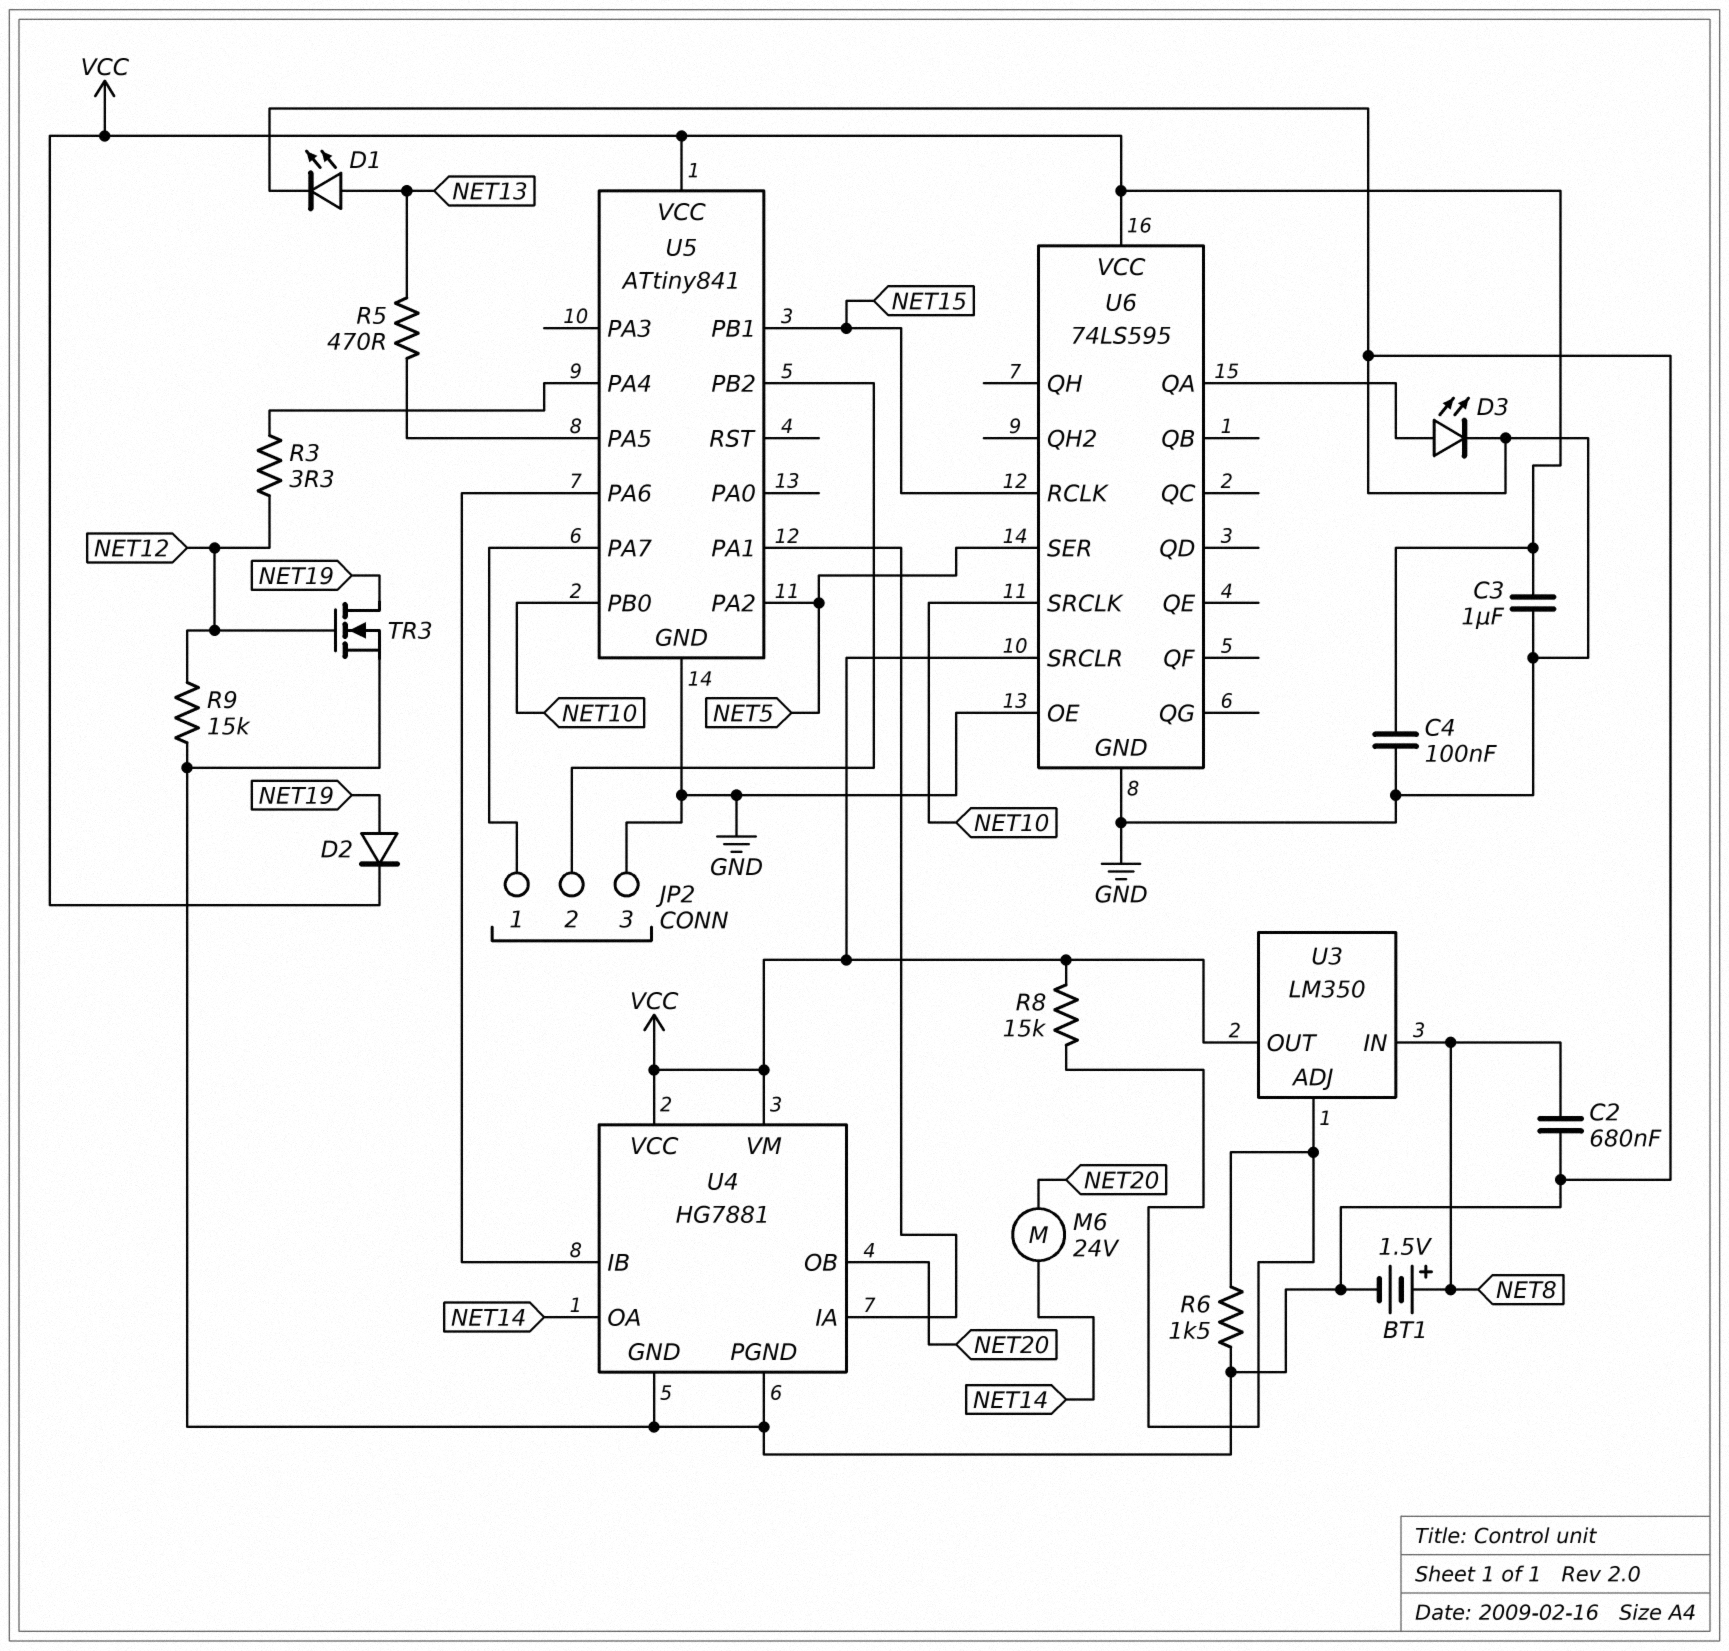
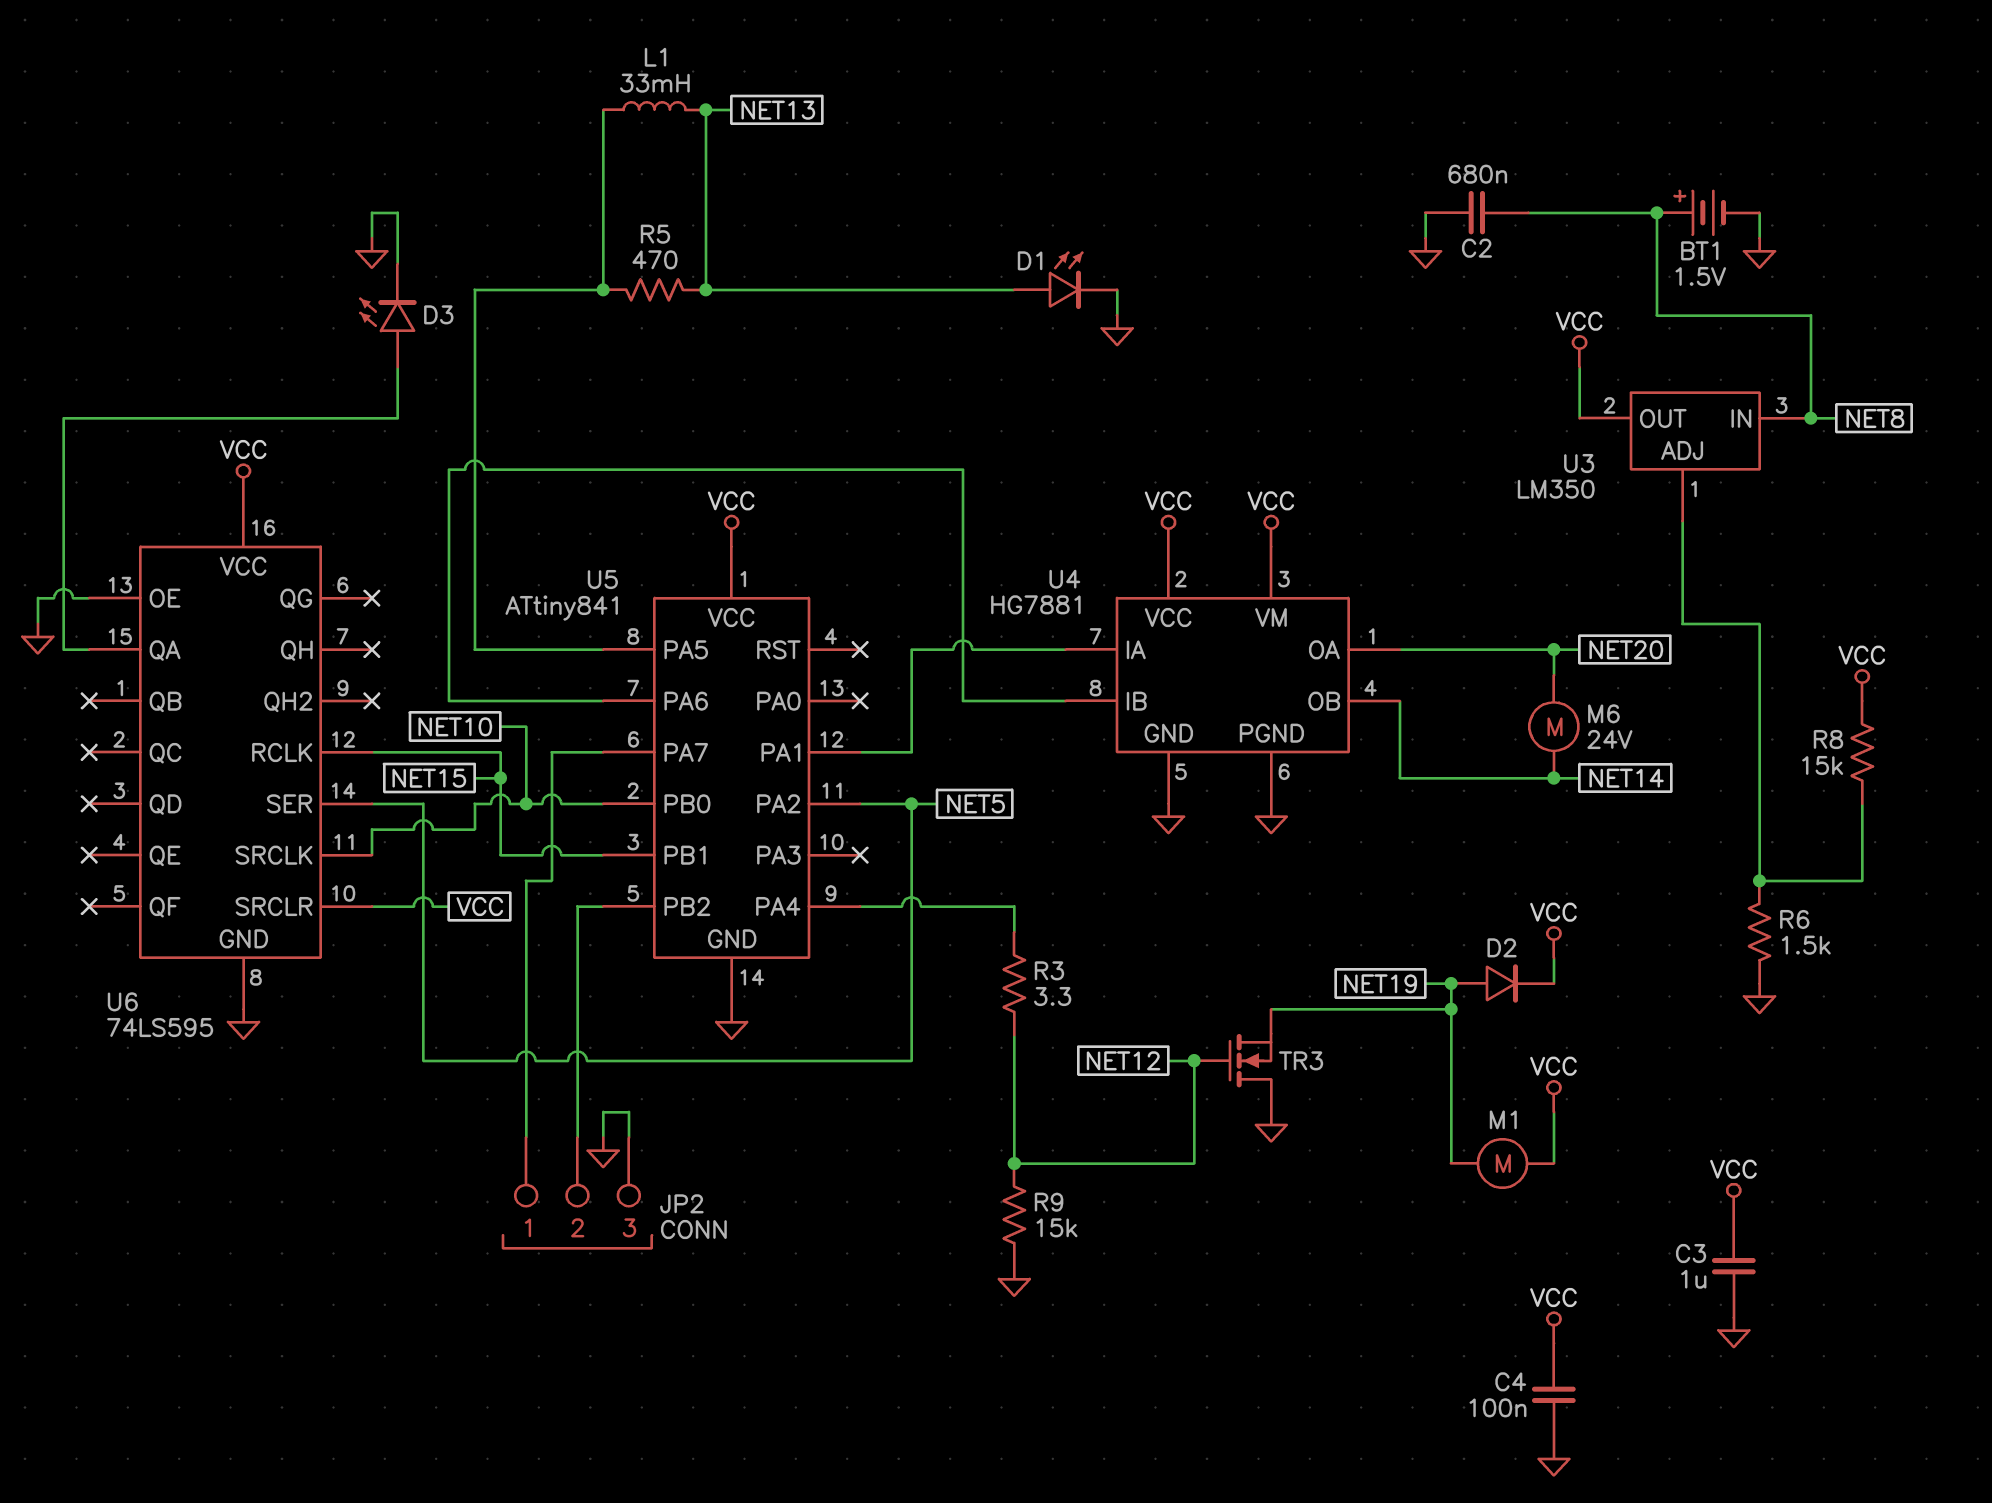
L1: none -> 33mH (NET13, U5/PA5)
M1: none -> motor (NET19, VCC)
TR3: NMOS (G NET12, D NET19, S GND) -> NMOS (G NET12, D GND, S NET19)
U4 pin OA: NET14 -> NET20
U4 pin OB: NET20 -> NET14

